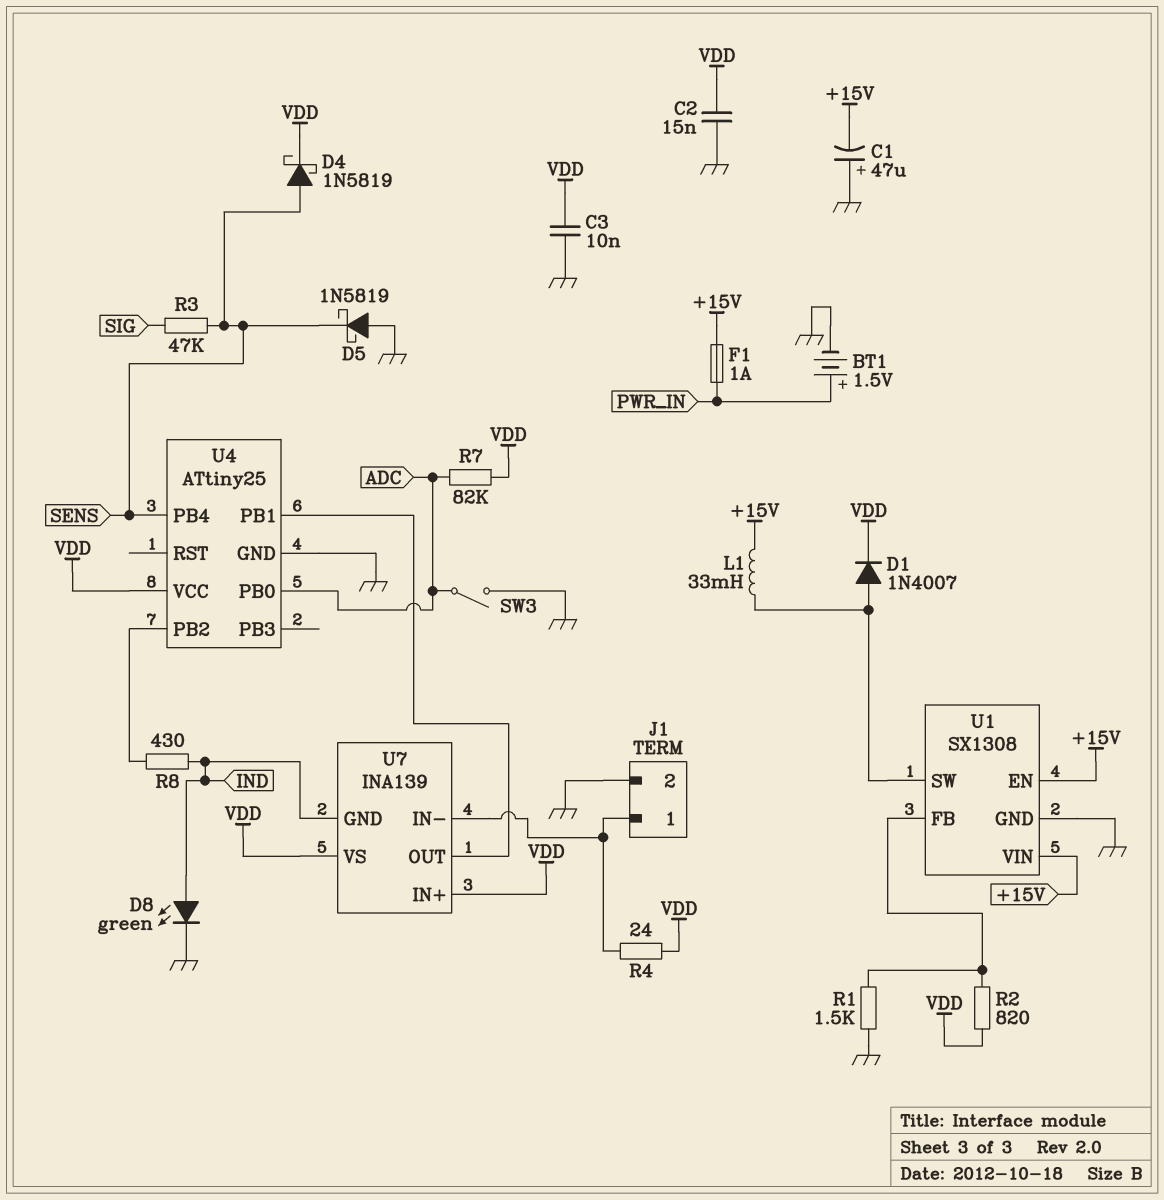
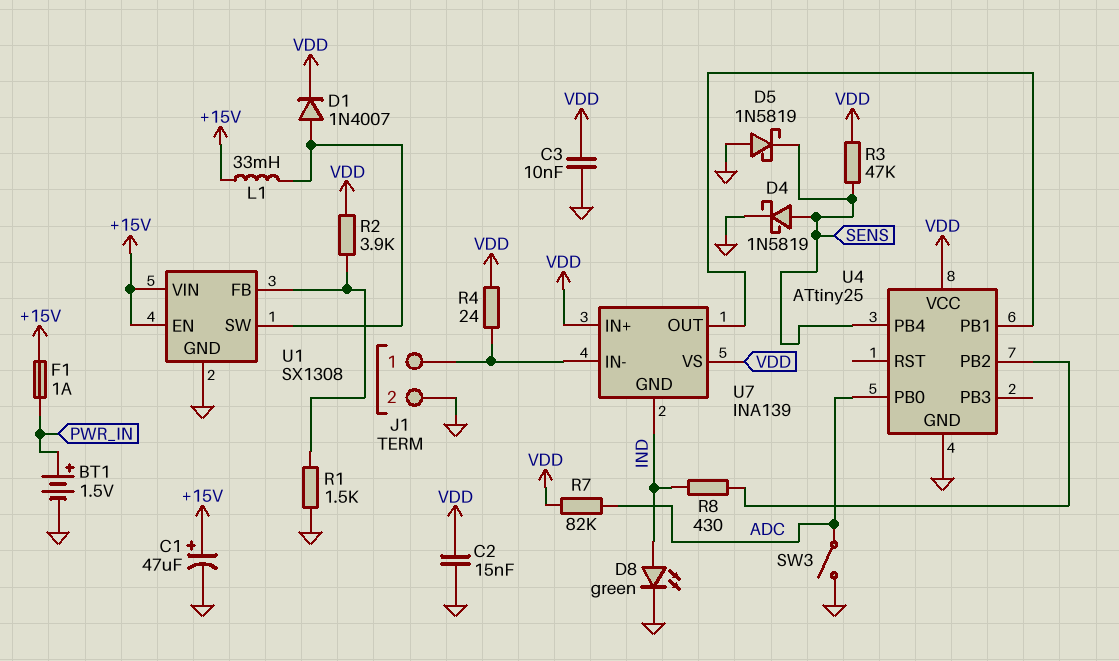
C1: 47uF (plus GND, minus +15V) -> 47uF (plus +15V, minus GND)
D4: schottky 1N5819 (A SENS, K VDD) -> schottky 1N5819 (A SENS, K GND)
R2: 820 (U1/FB, VDD) -> 3.9k (U1/FB, VDD)
R3: 47k (SENS, SIG) -> 47k (SENS, VDD)

